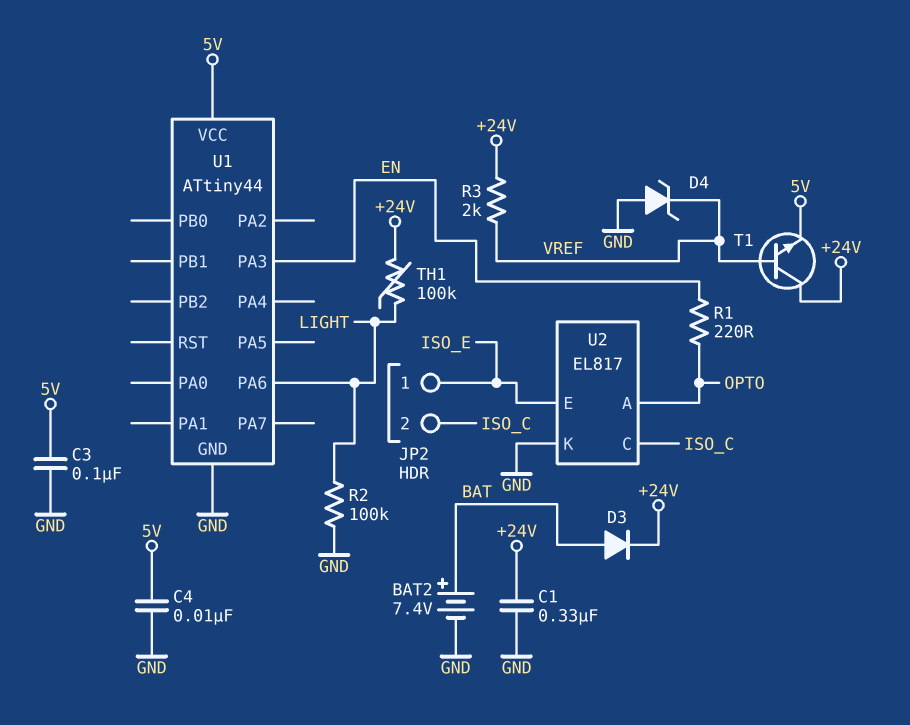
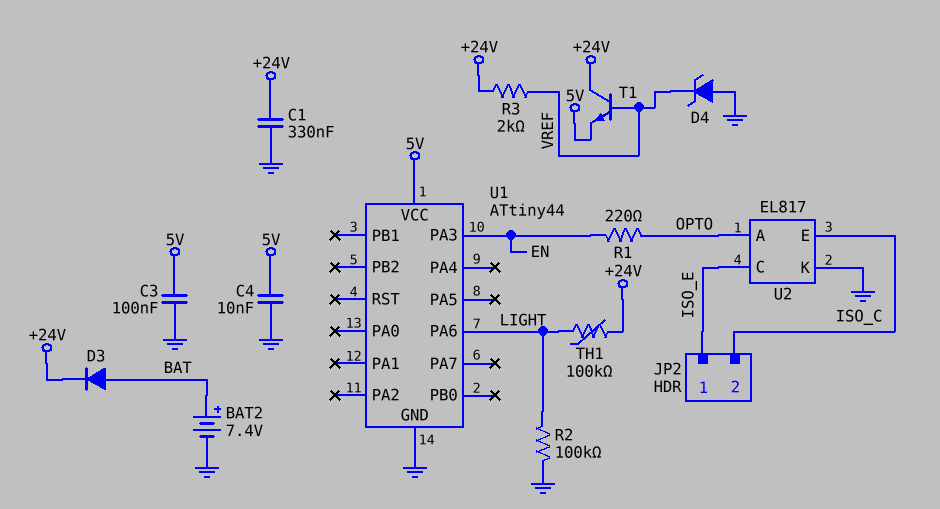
U2 pin C: ISO_C -> ISO_E
U2 pin E: ISO_E -> ISO_C

